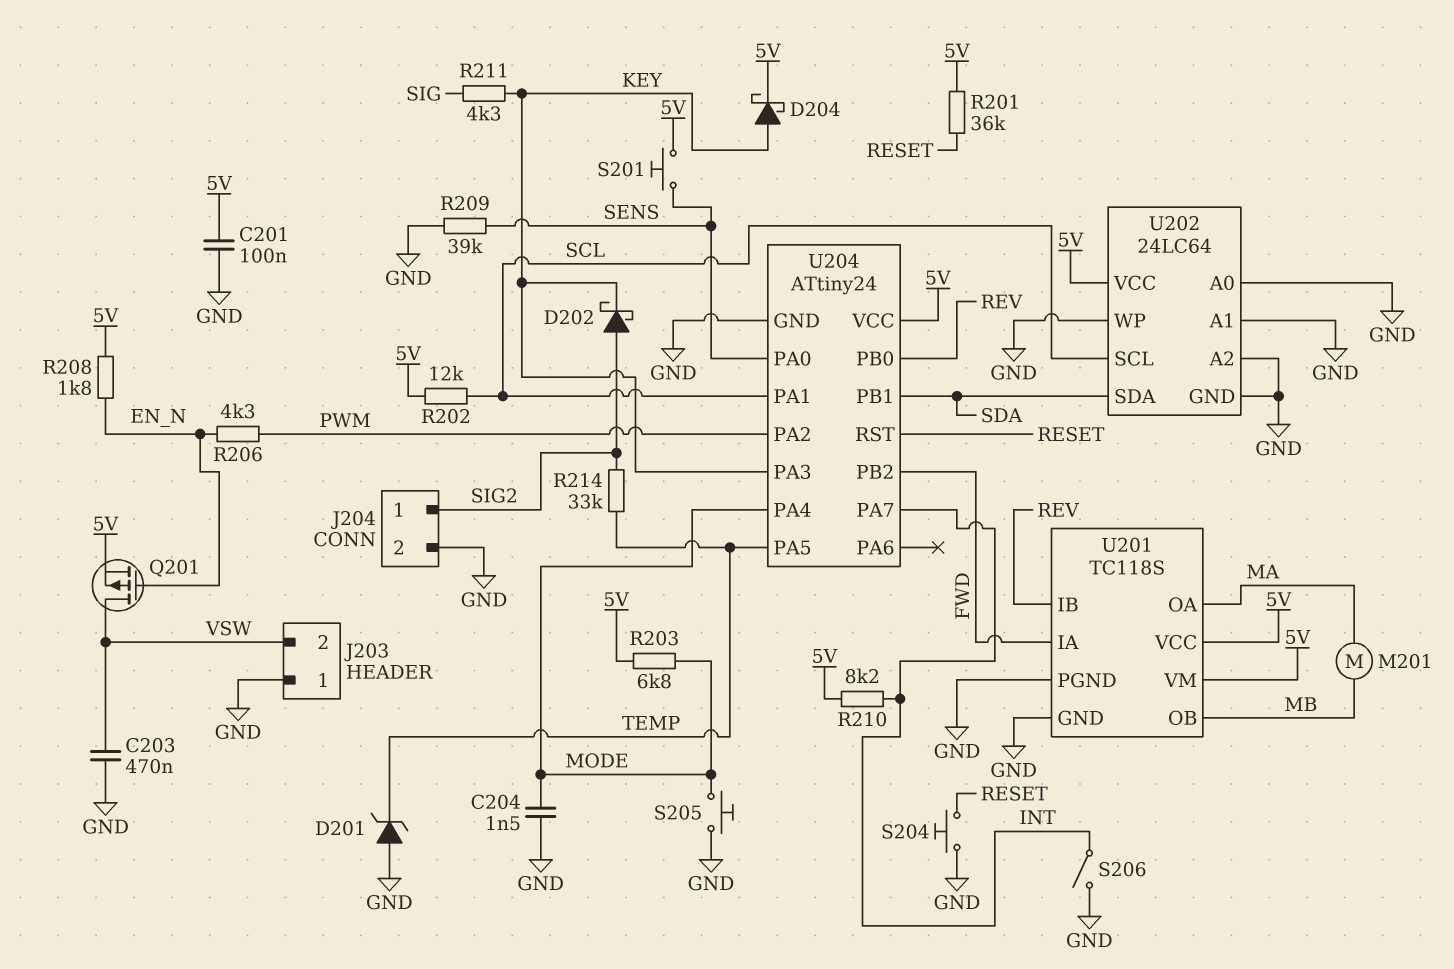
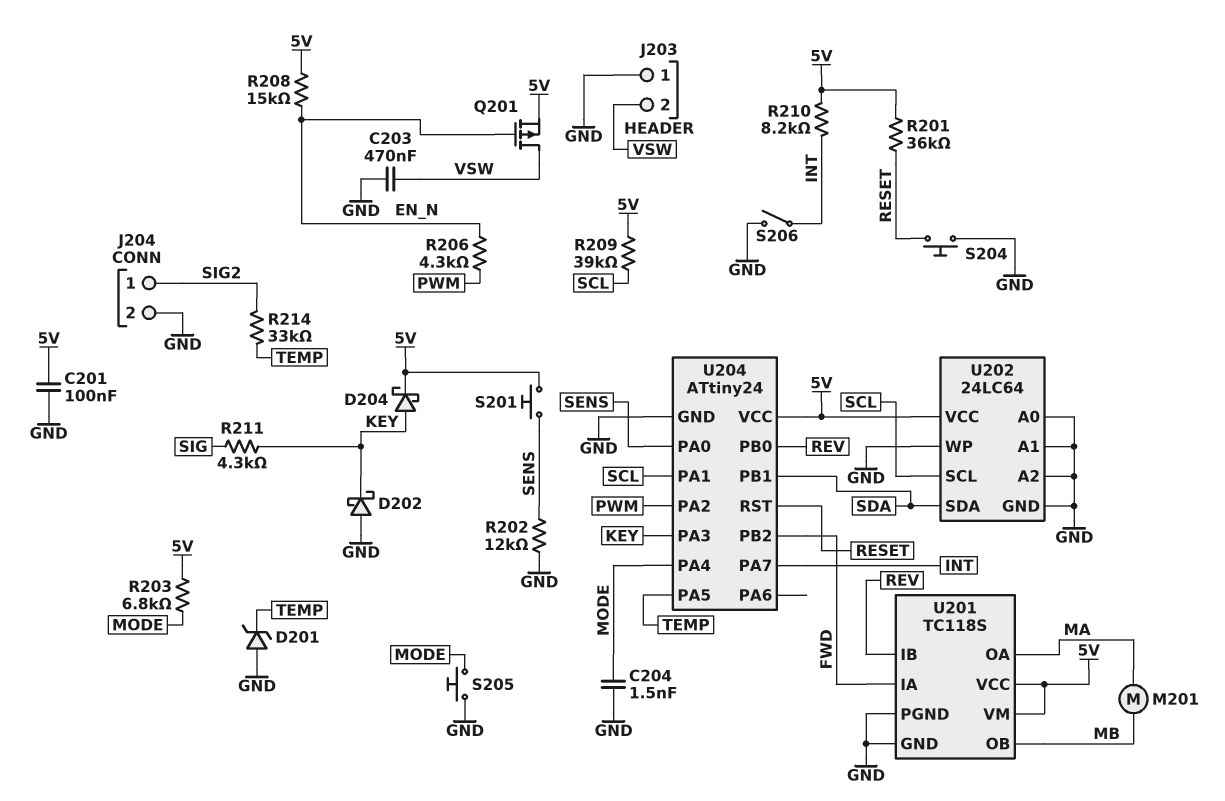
D202: schottky (A SIG2, K KEY) -> schottky (A GND, K KEY)
R202: 12k (5V, SCL) -> 12k (GND, SENS)
R208: 1.8k (5V, EN_N) -> 15k (5V, EN_N)
R209: 39k (GND, SENS) -> 39k (5V, SCL)

